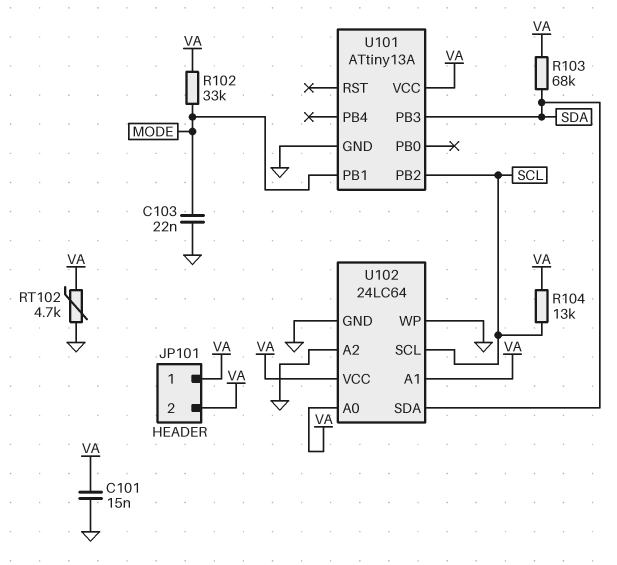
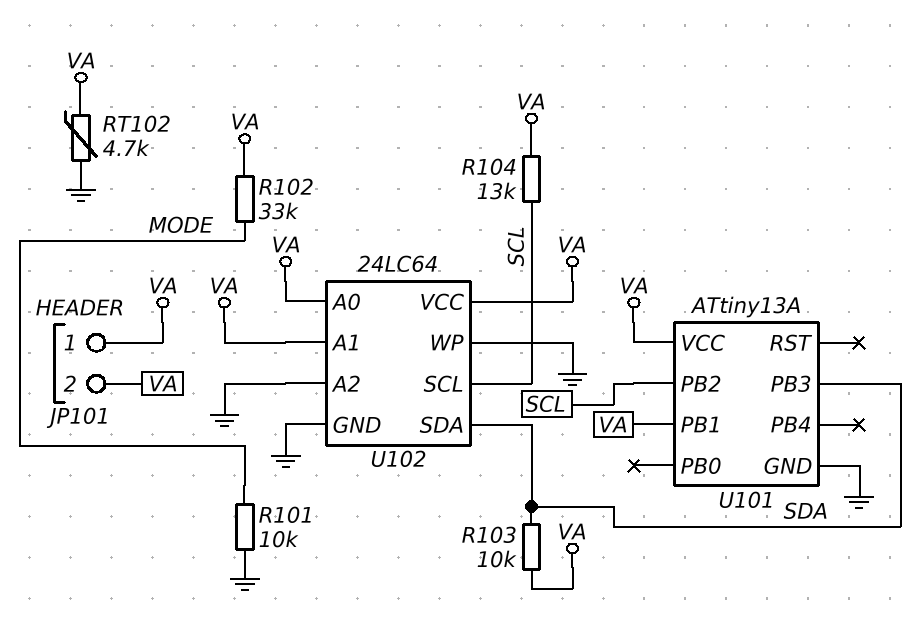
C101: 15nF (GND, VA) -> none
C103: 22nF (GND, MODE) -> none
R101: none -> 10k (GND, MODE)
R103: 68k (SDA, VA) -> 10k (SDA, VA)
U101 pin PB1: MODE -> VA

